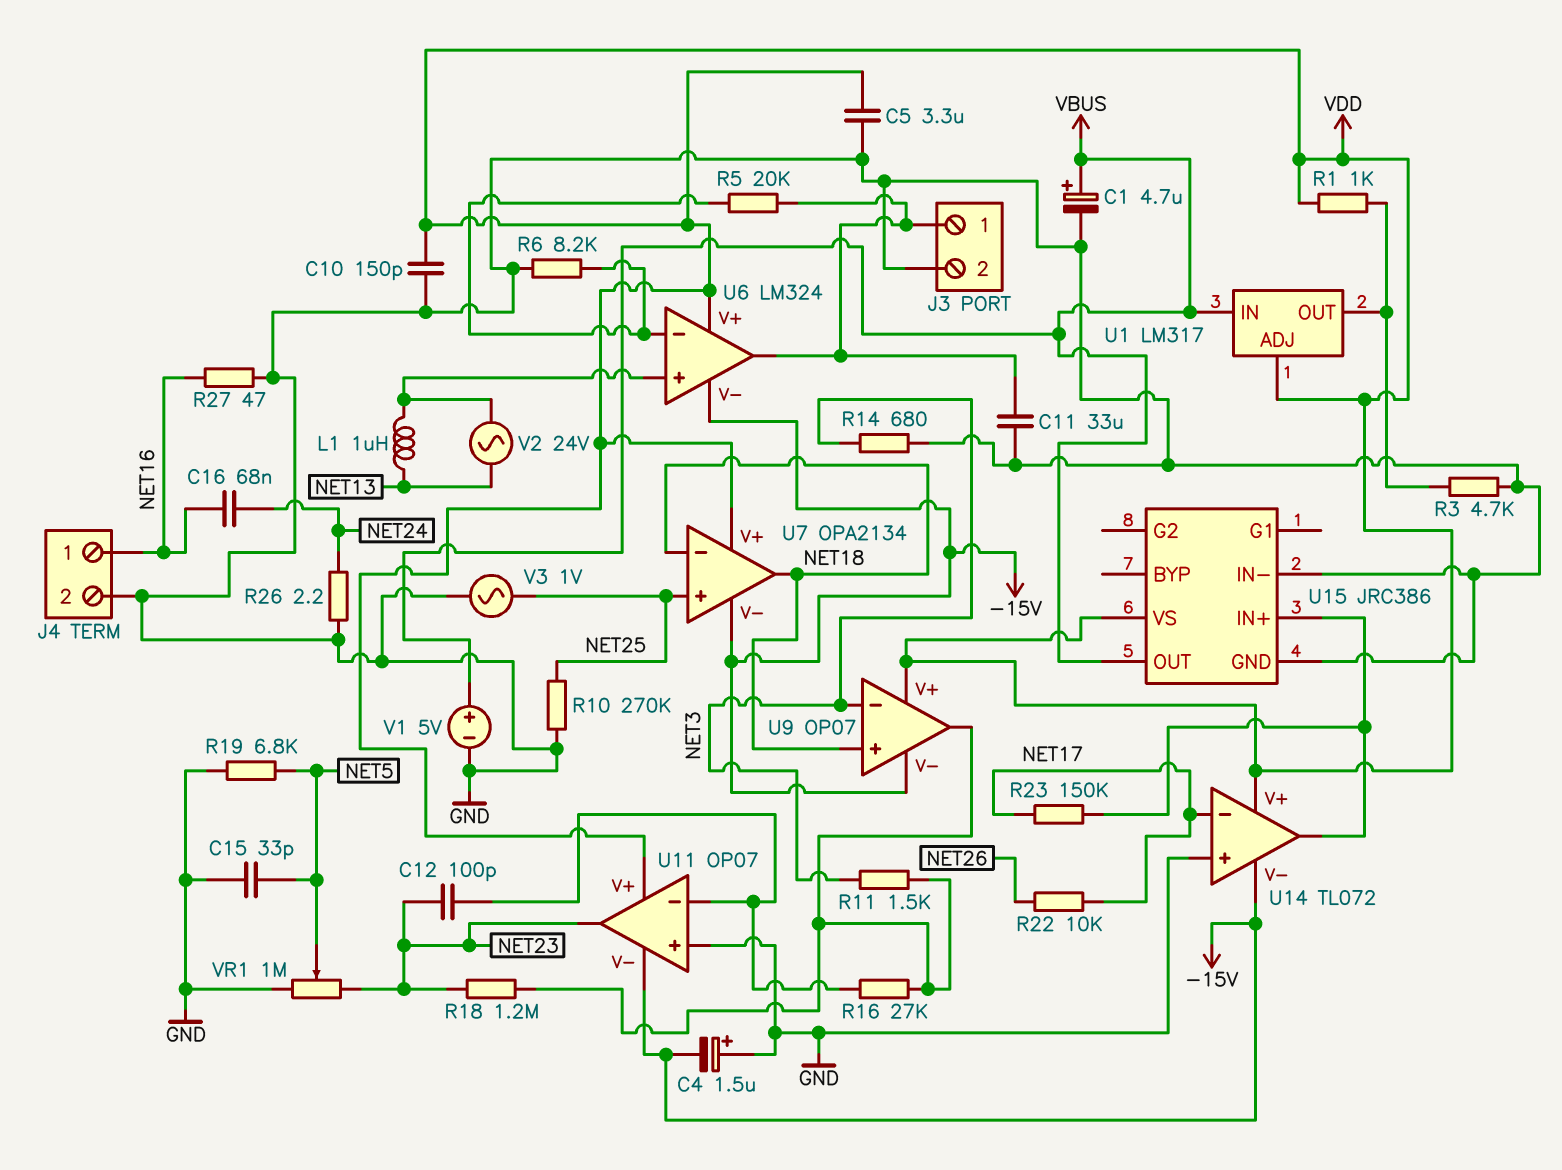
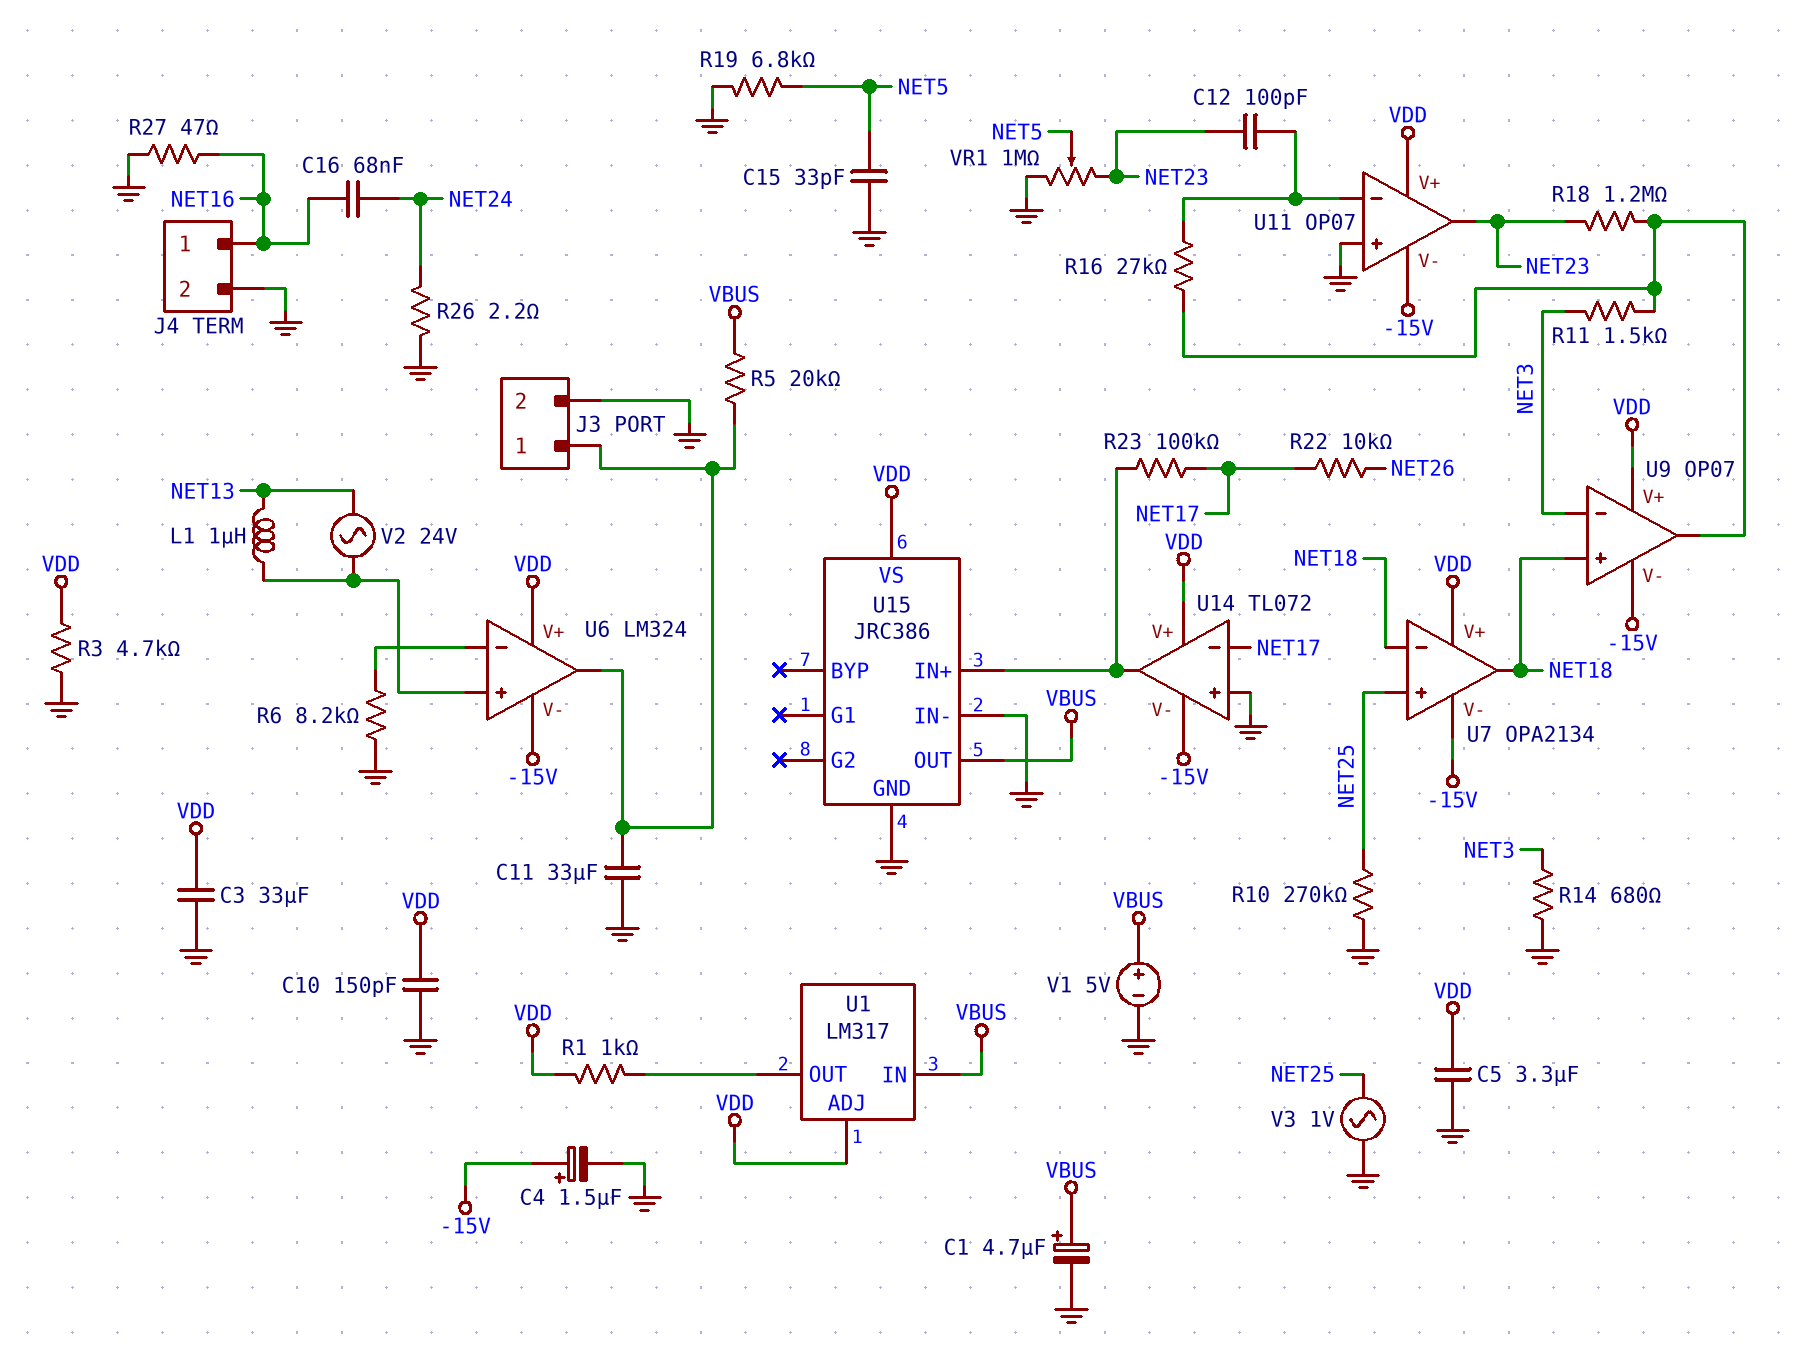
C3: none -> 33uF (GND, VDD)
C4: 1.5uF (plus GND, minus -15V) -> 1.5uF (plus -15V, minus GND)
R3: 4.7k (GND, U1/OUT) -> 4.7k (GND, VDD)
R5: 20k (J3/1, U6/in-) -> 20k (J3/1, VBUS)
R23: 150k (NET17, U14/out) -> 100k (NET17, U14/out)

